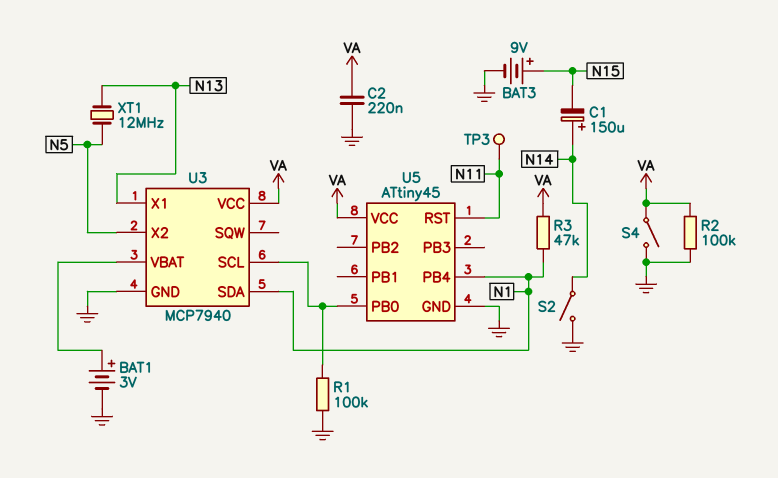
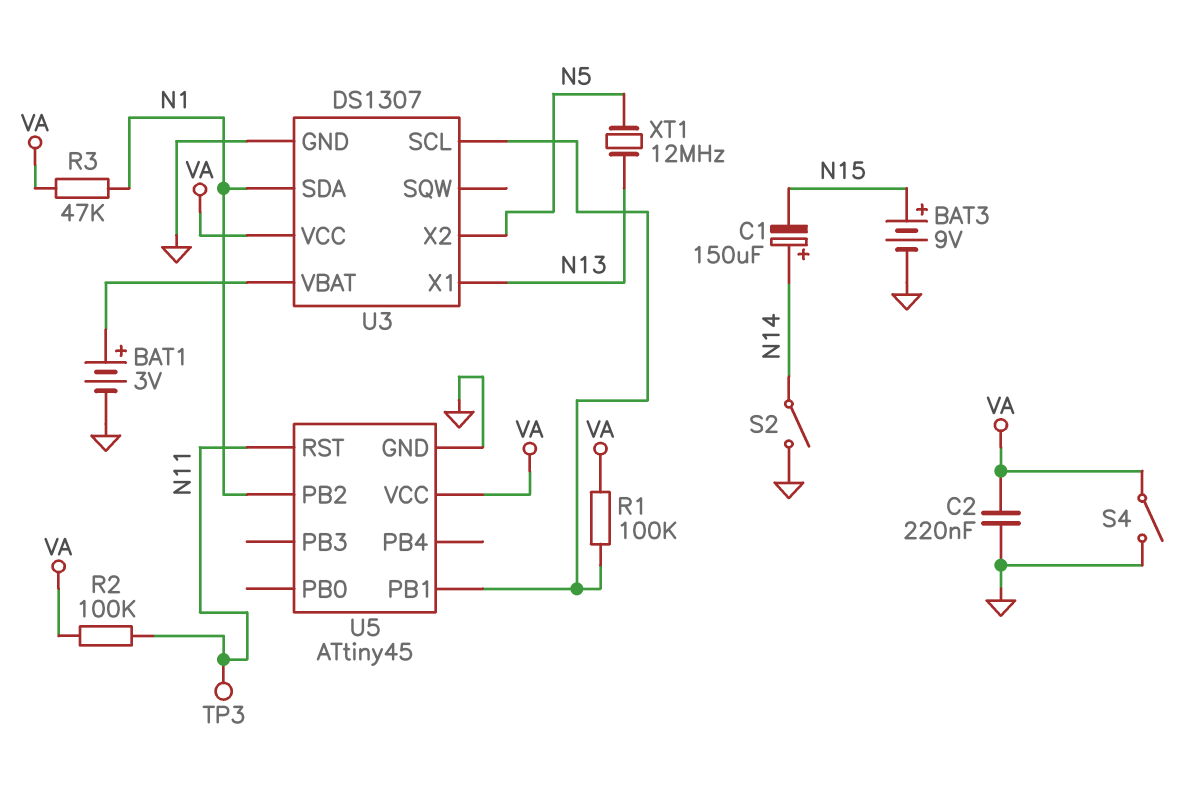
R1: 100k (GND, U3/SCL) -> 100k (U3/SCL, VA)
R2: 100k (GND, VA) -> 100k (N11, VA)
U3: MCP7940 -> DS1307
U5 pin PB0: U3/SCL -> none
U5 pin PB1: none -> U3/SCL
U5 pin PB2: none -> N1
U5 pin PB4: N1 -> none

